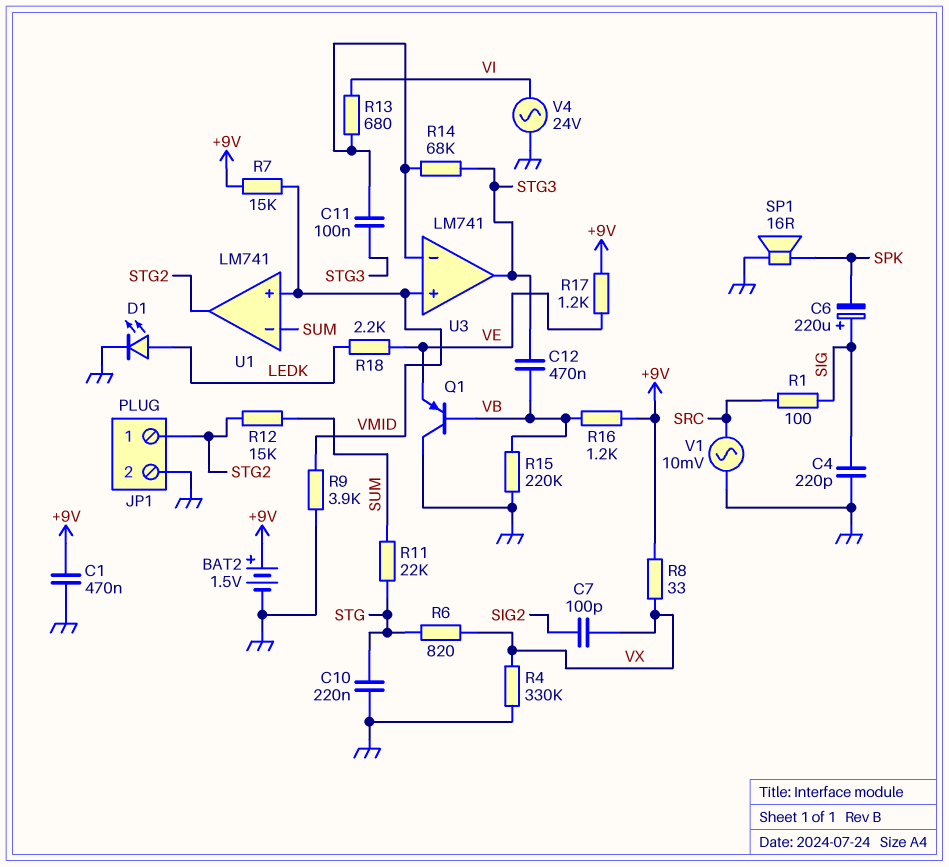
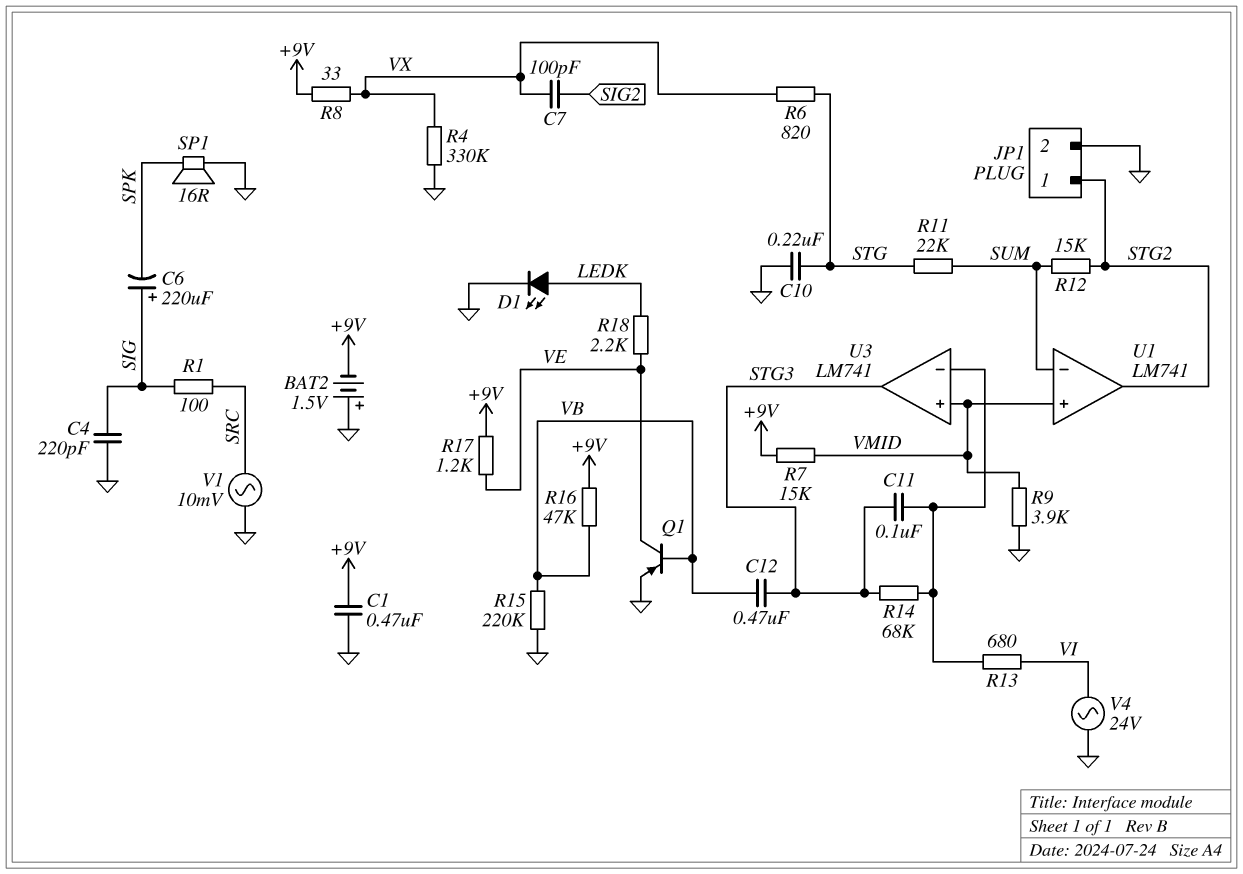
BAT2: 1.5V (plus +9V, minus GND) -> 1.5V (plus GND, minus +9V)
Q1: PNP (B VB, C GND, E VE) -> PNP (B VB, C VE, E GND)
R16: 1.2k (+9V, VB) -> 47k (+9V, VB)

